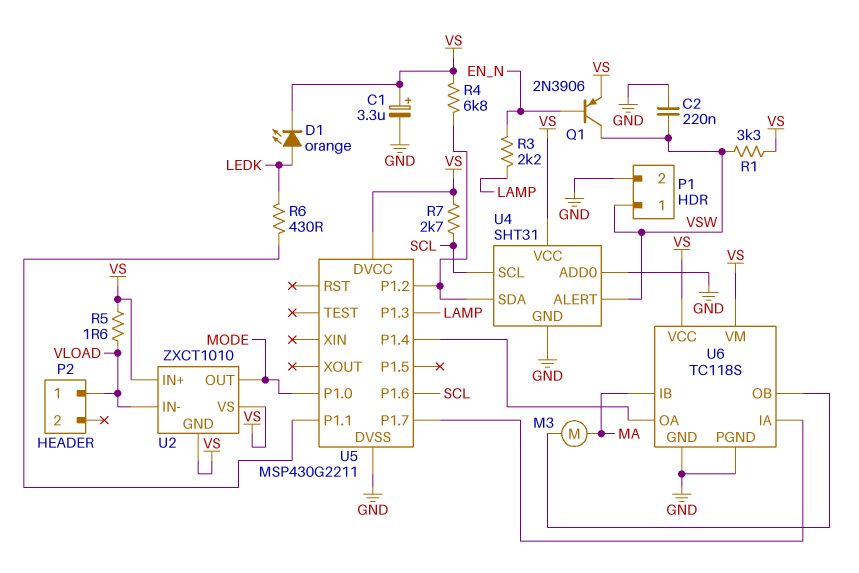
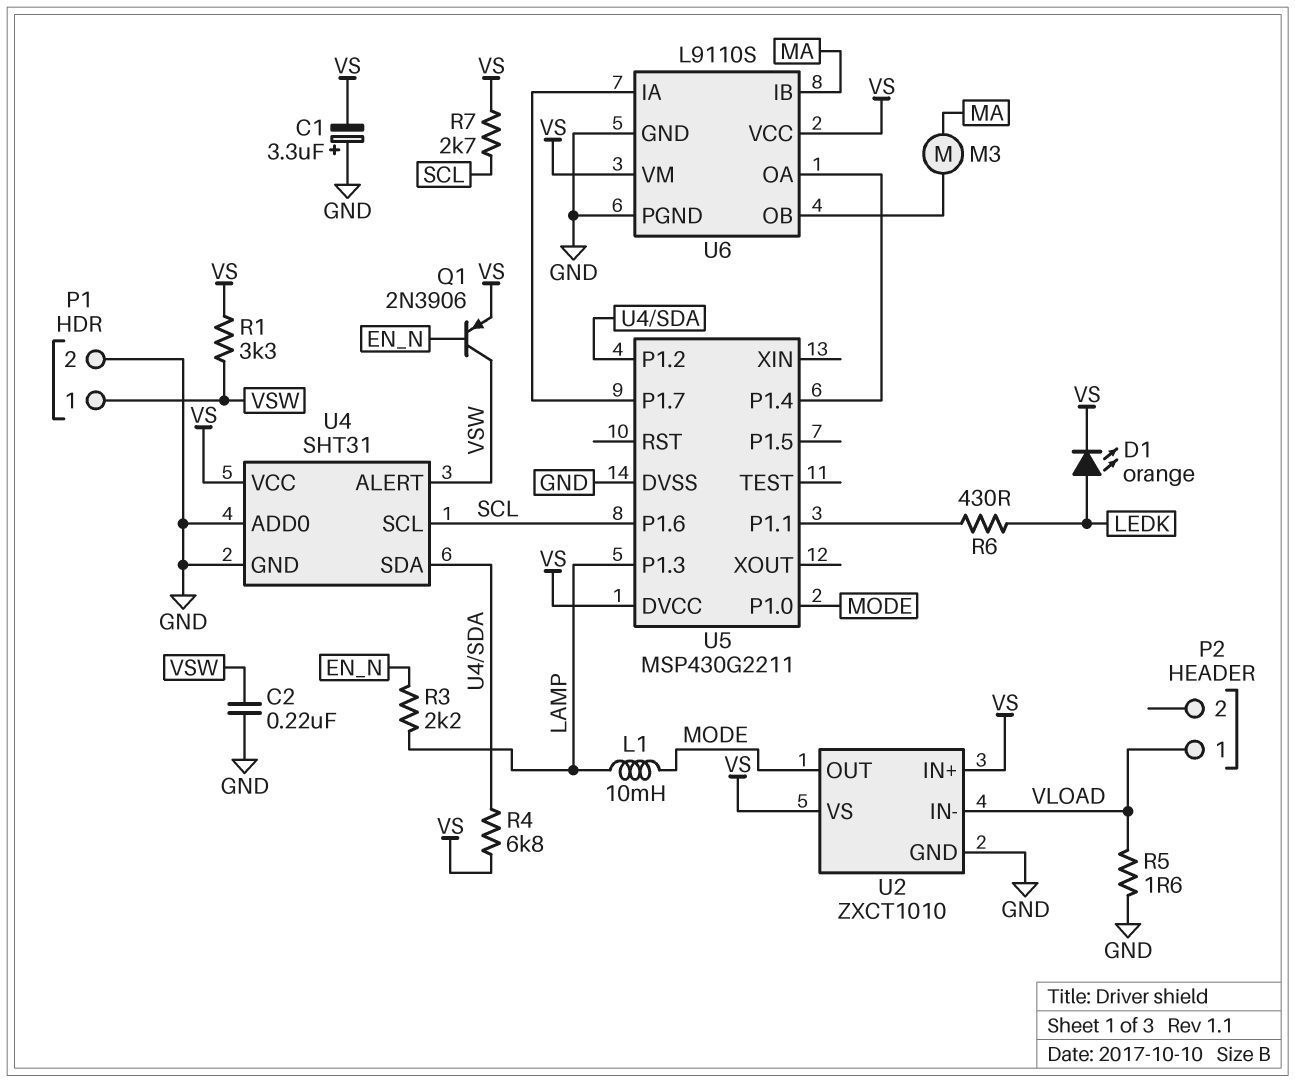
C1: 3.3uF (plus VS, minus GND) -> 3.3uF (plus GND, minus VS)
L1: none -> 10mH (LAMP, MODE)
R5: 1.6 (VLOAD, VS) -> 1.6 (GND, VLOAD)
U2 pin GND: VS -> GND
U6: TC118S -> L9110S

